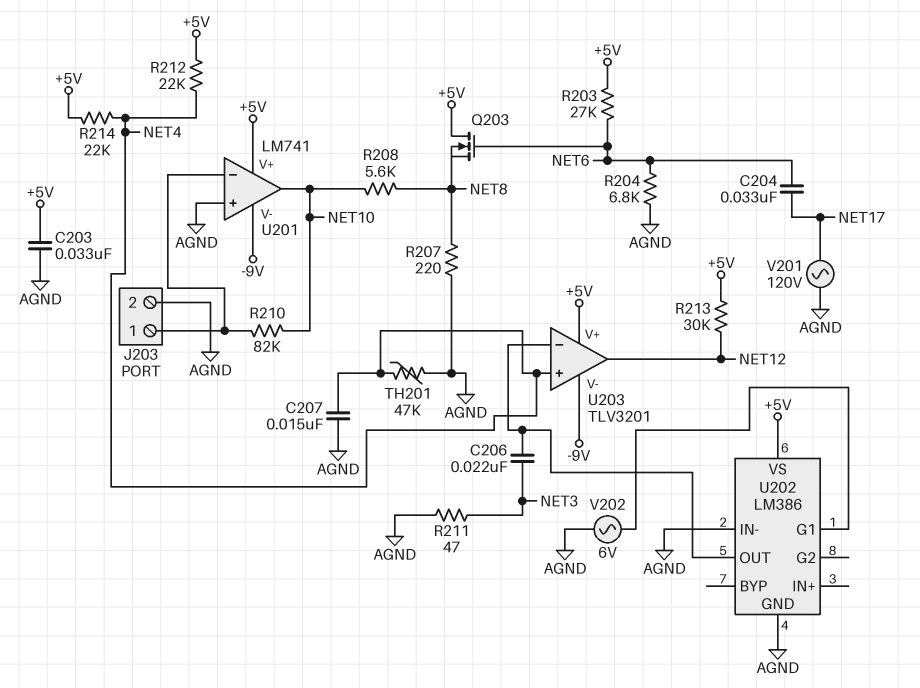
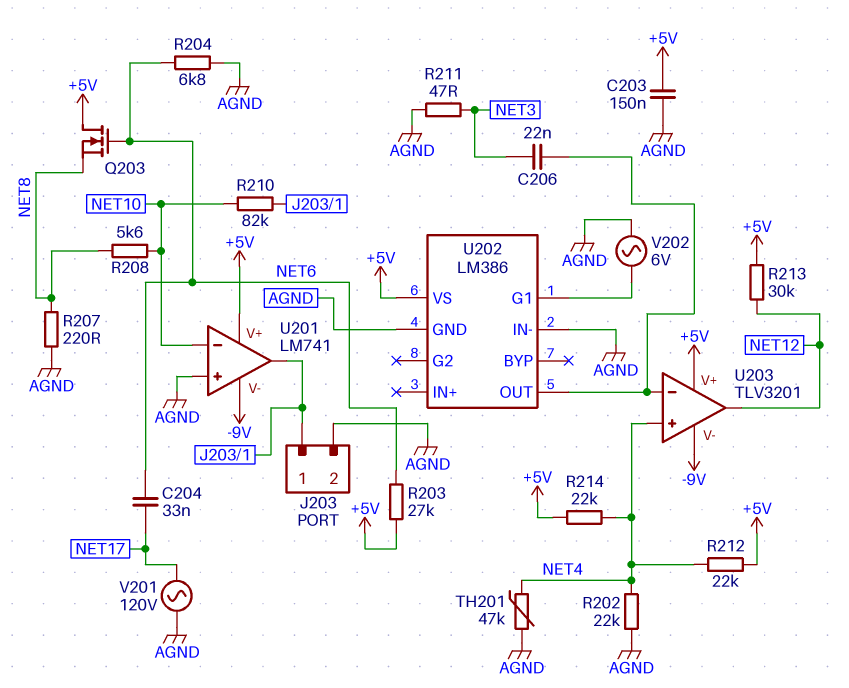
C203: 33nF (+5V, AGND) -> 150nF (+5V, AGND)
C207: 15nF (AGND, NET4) -> none
R202: none -> 22k (AGND, NET4)
U201 pin in-: J203/1 -> NET10
U201 pin out: NET10 -> J203/1

